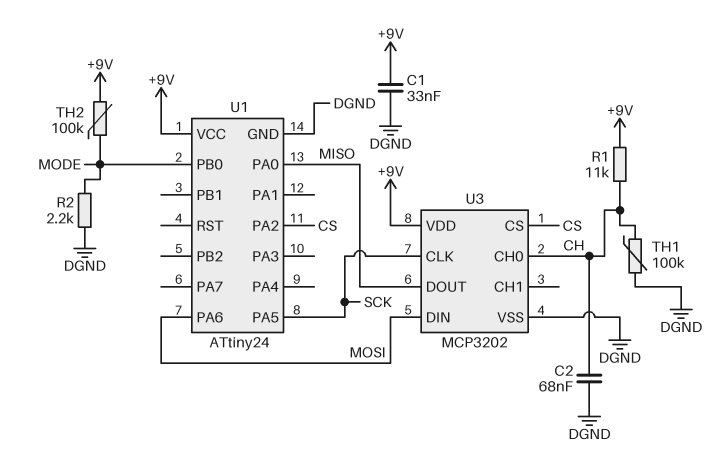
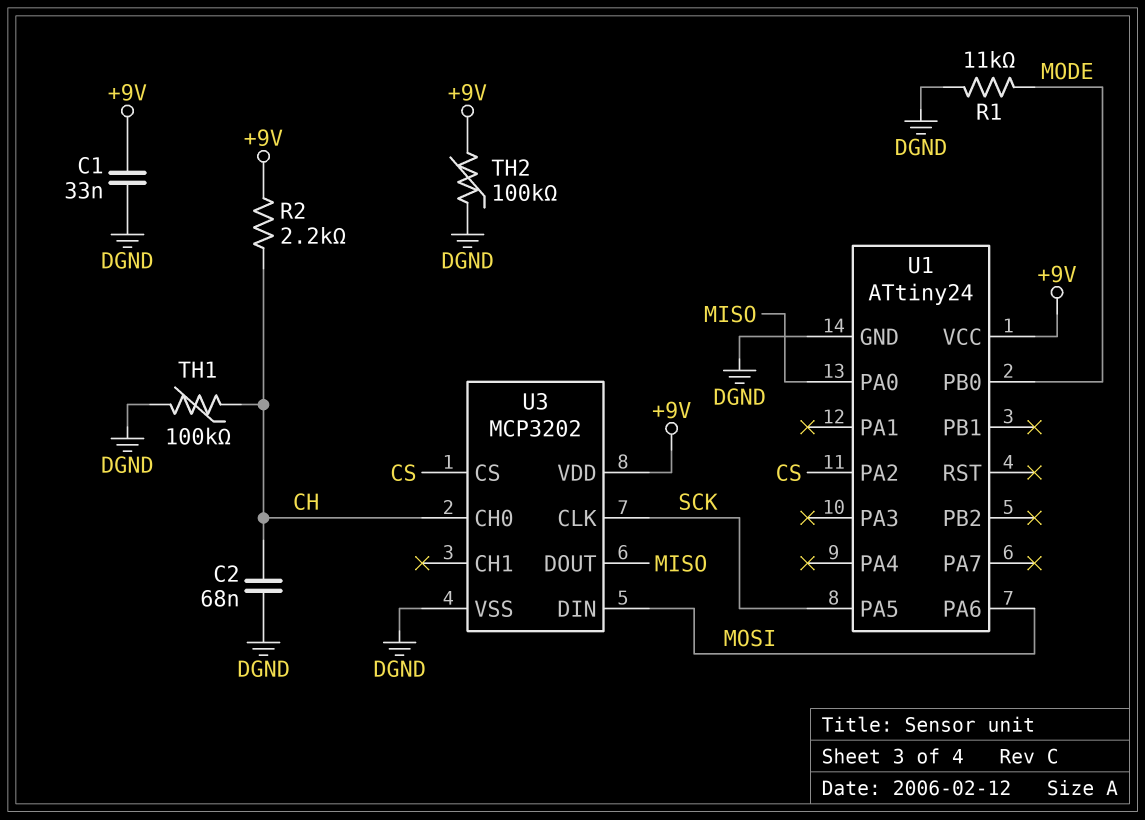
R1: 11k (+9V, CH) -> 11k (DGND, MODE)
R2: 2.2k (DGND, MODE) -> 2.2k (+9V, CH)
TH2: 100k (+9V, MODE) -> 100k (+9V, DGND)

